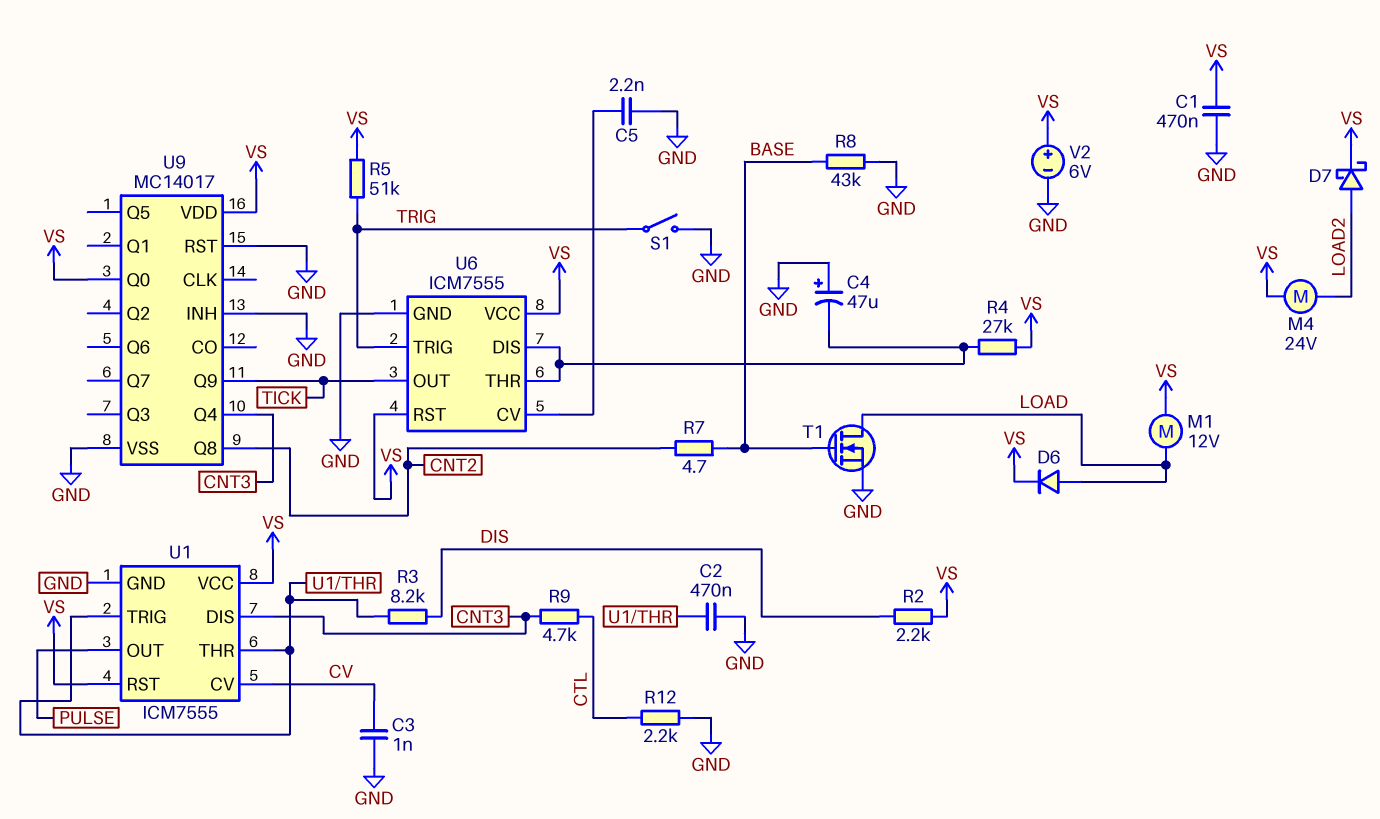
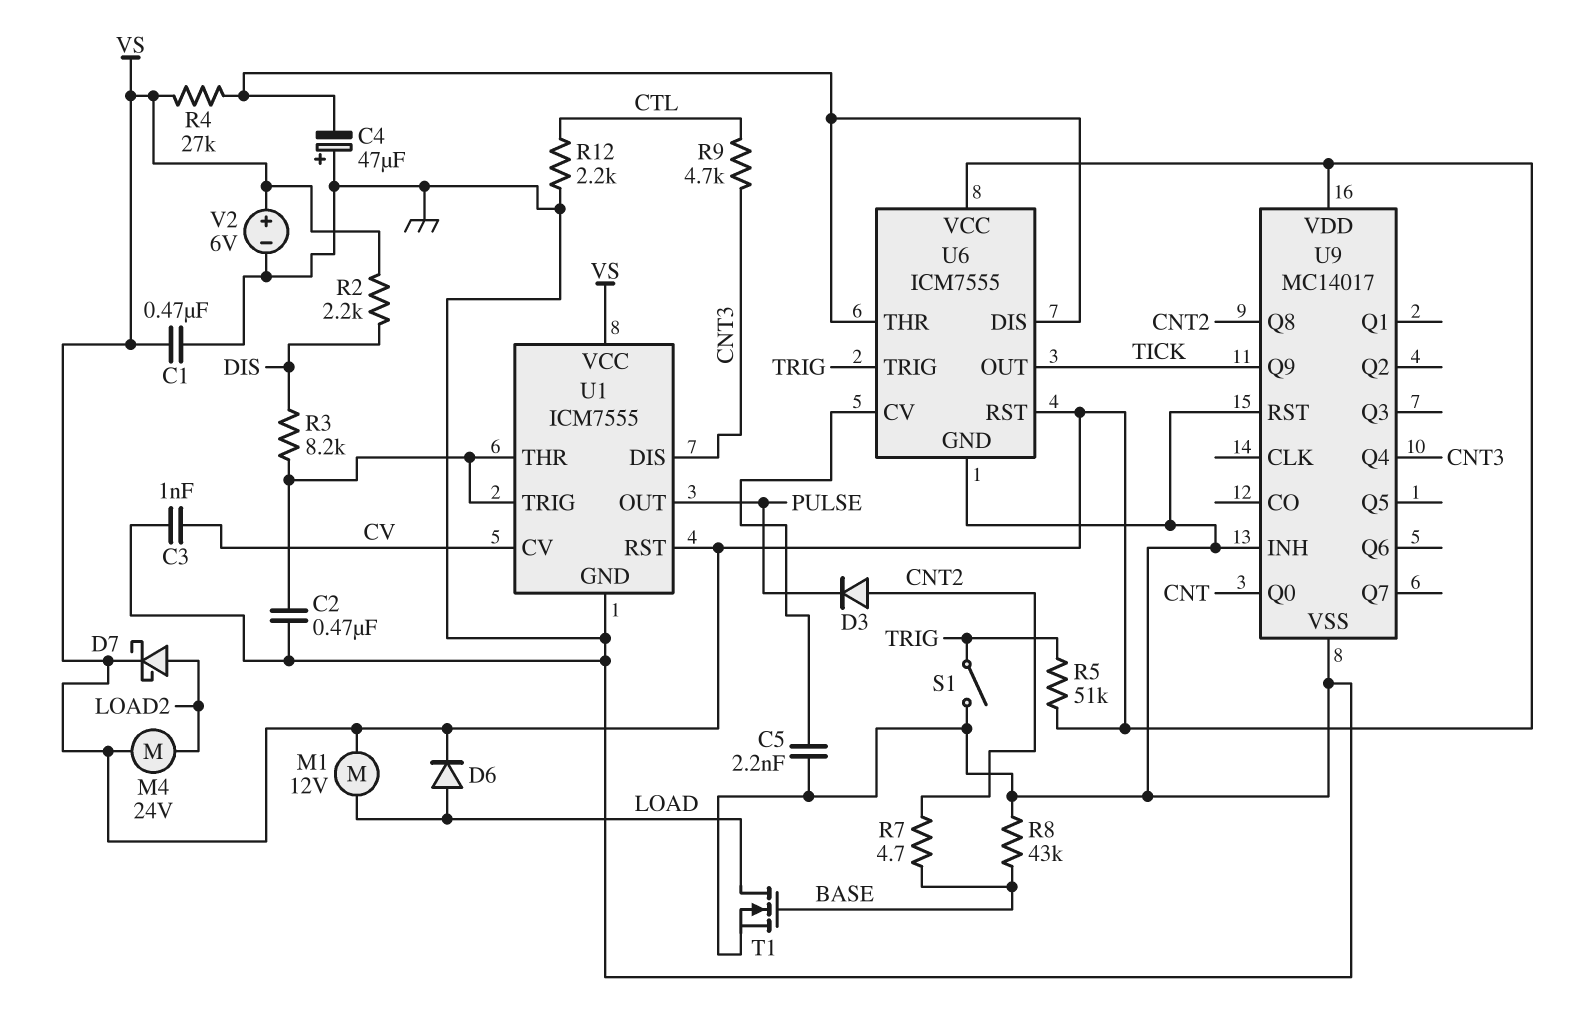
D3: none -> diode (A CNT2, K PULSE)
U9 pin Q0: VS -> CNT

